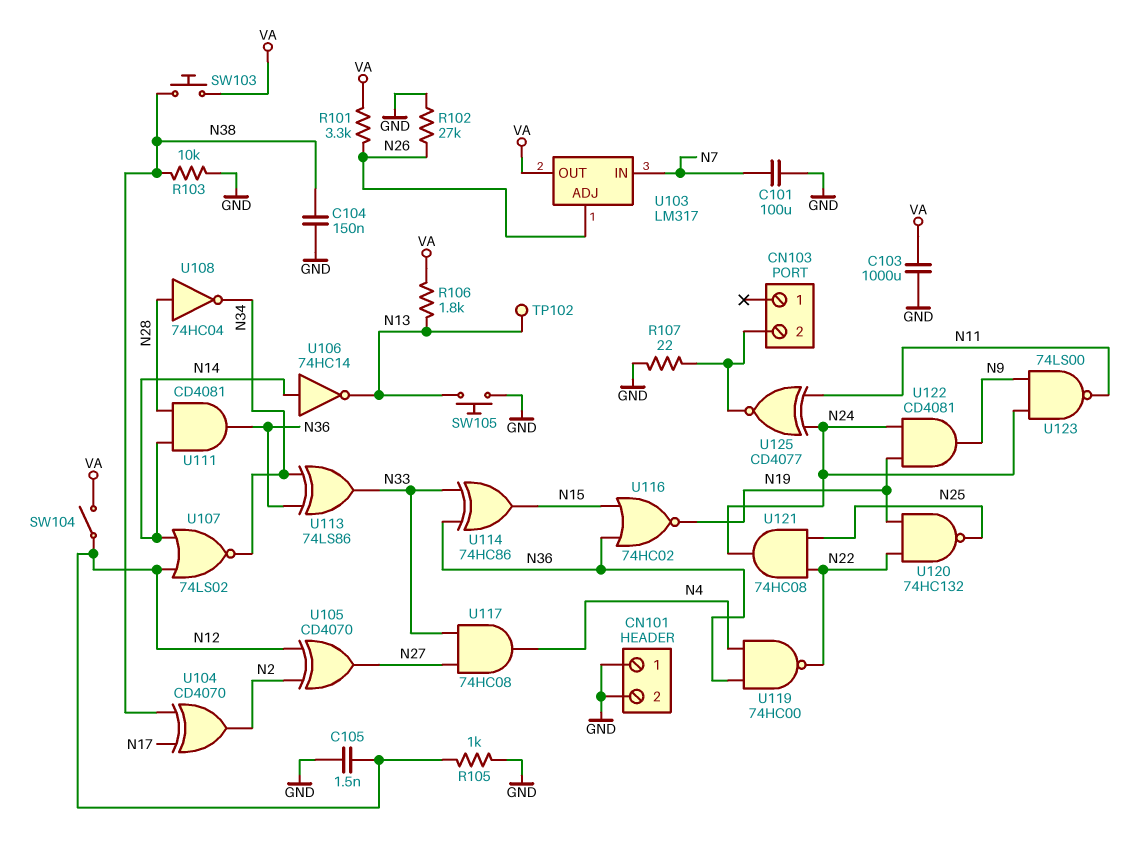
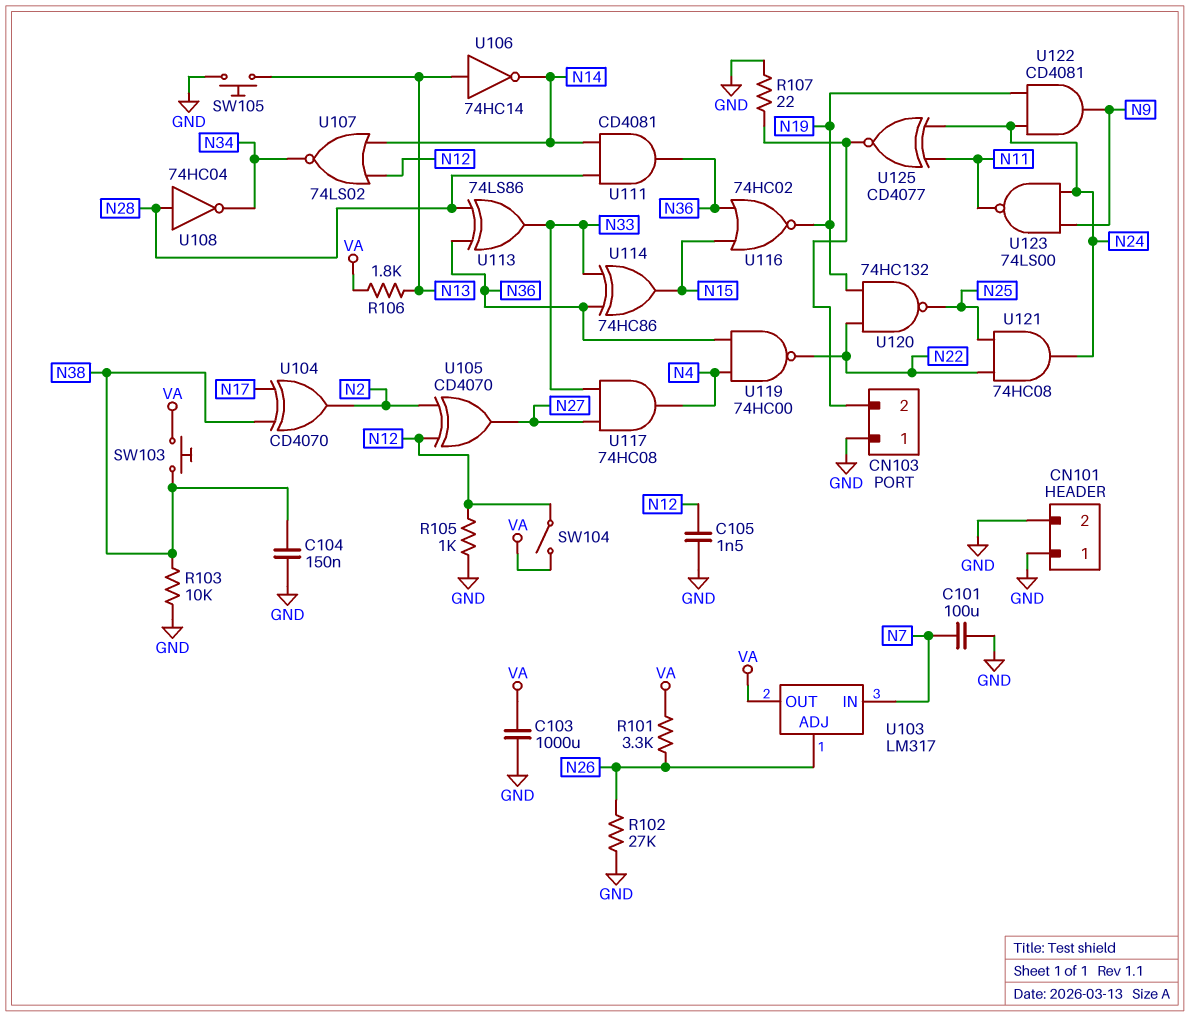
CN103 pin 1: none -> GND
TP102: test point (N13) -> none
U106: NOT 74HC14 (in N14, out N13) -> NOT 74HC14 (in N13, out N14)
U113: XOR 74LS86 (in N34, in N36, out N33) -> XOR 74LS86 (in N28, in N36, out N33)

